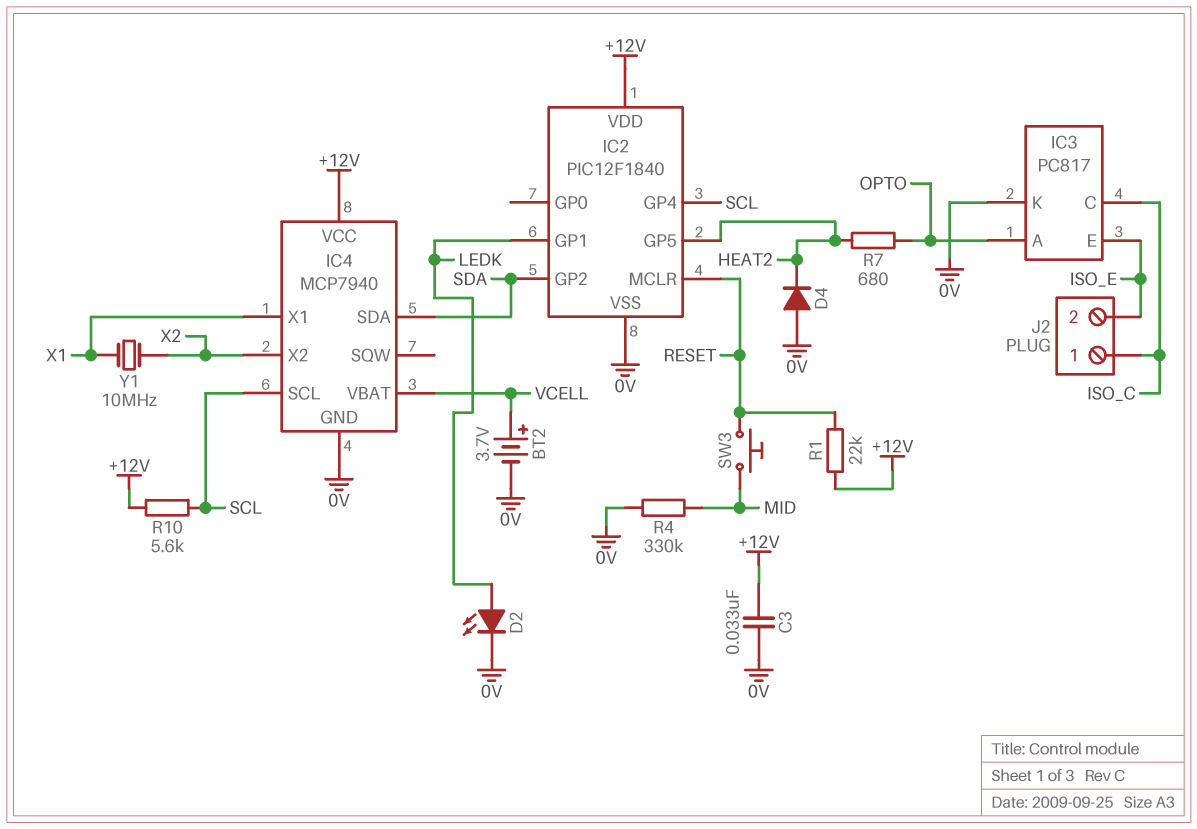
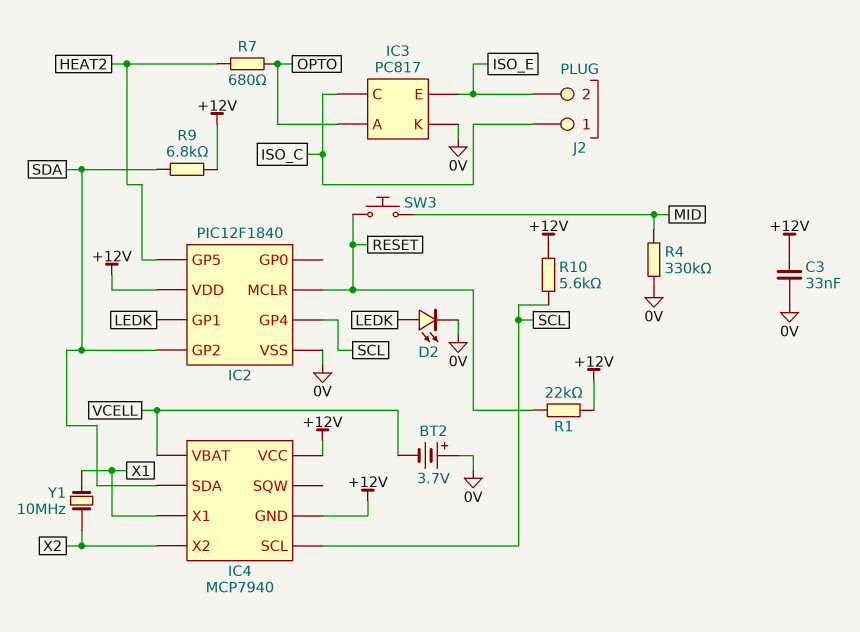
BT2: 3.7V (plus VCELL, minus 0V) -> 3.7V (plus 0V, minus VCELL)
D4: diode (A 0V, K HEAT2) -> none
IC4 pin GND: 0V -> +12V
R9: none -> 6.8k (+12V, SDA)

